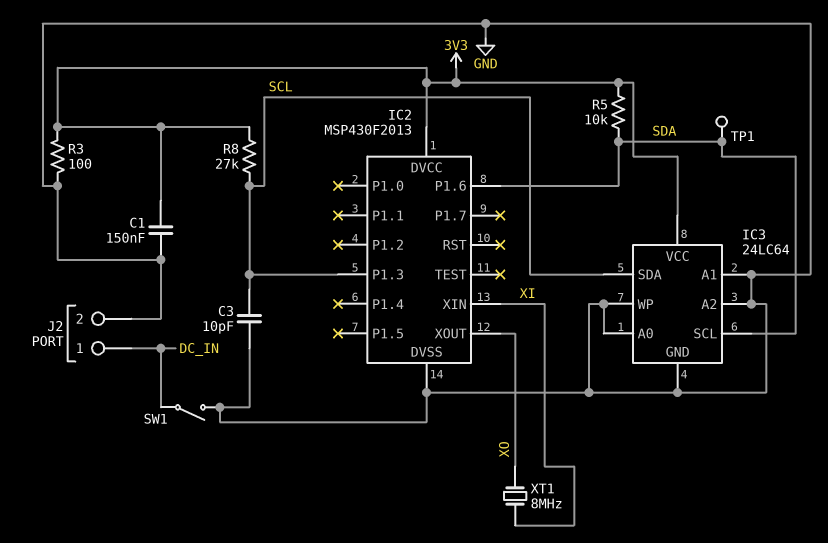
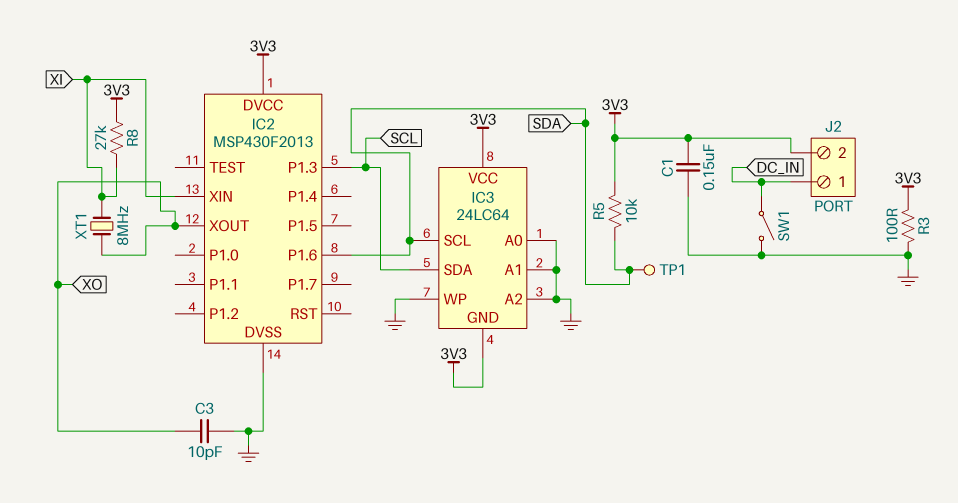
C3: 10pF (GND, SCL) -> 10pF (GND, XO)
IC3 pin GND: GND -> 3V3
J2 pin 2: GND -> 3V3
R8: 27k (3V3, SCL) -> 27k (3V3, XI)

